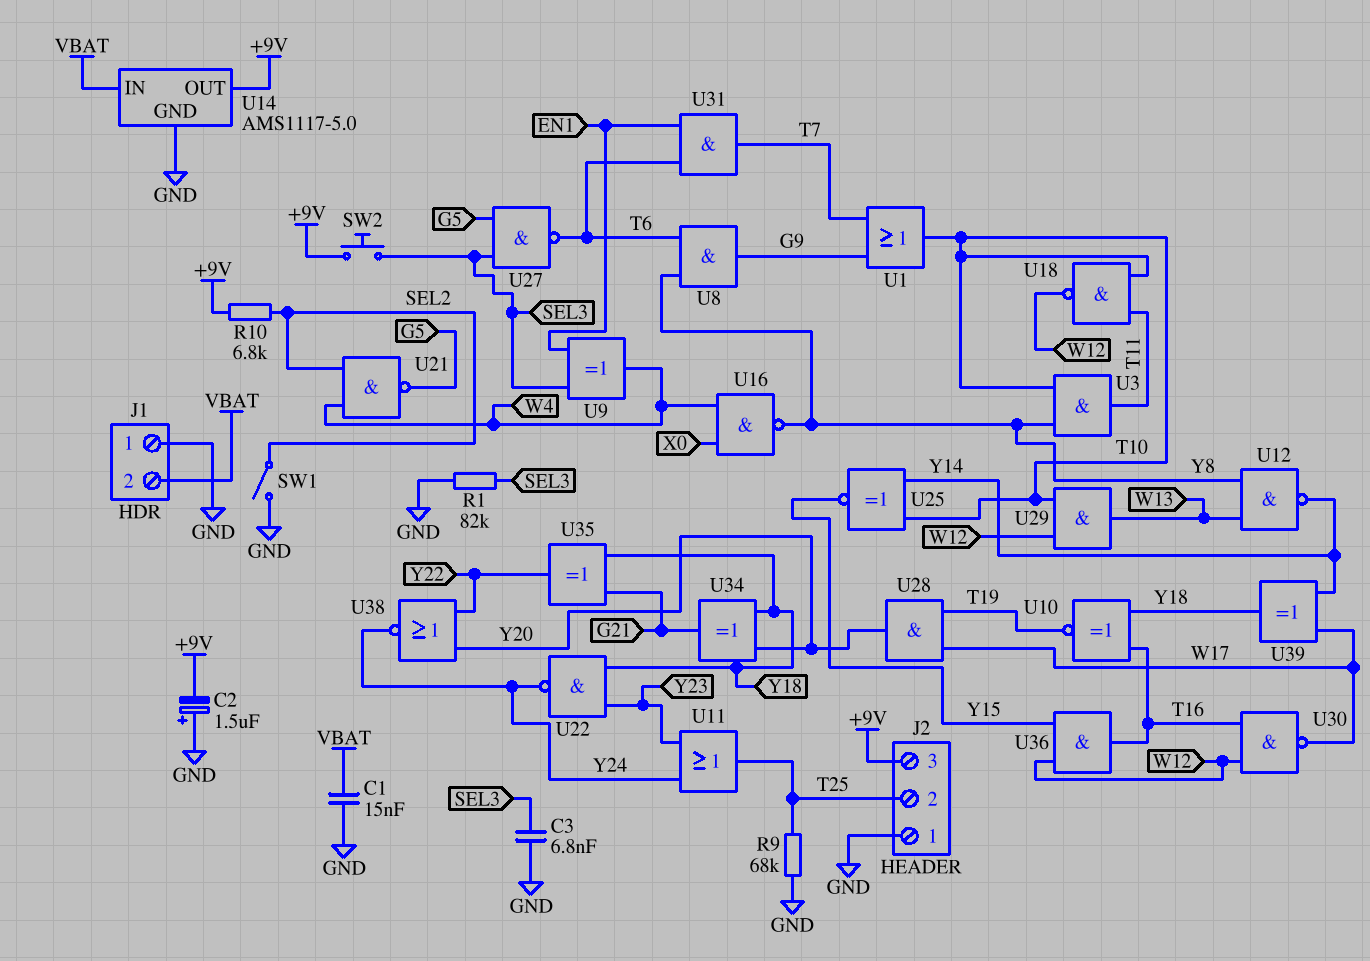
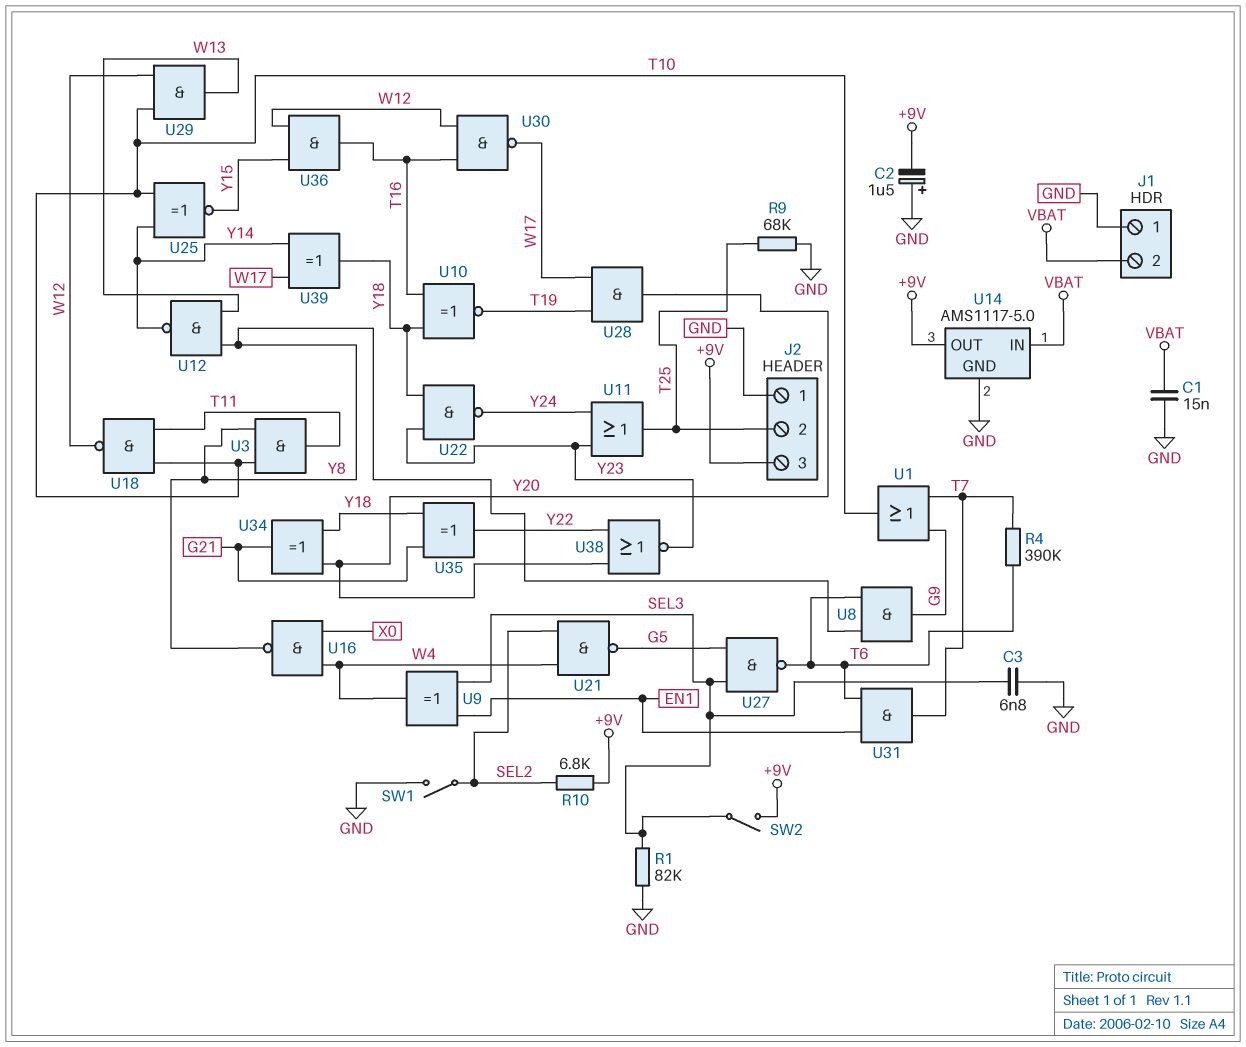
R4: none -> 390k (T6, T7)
SW2: button (+9V, SEL3) -> switch (+9V, SEL3)
U38: NOR (in Y20, in Y22, out Y24) -> NOR (in Y20, in Y22, out Y23)

